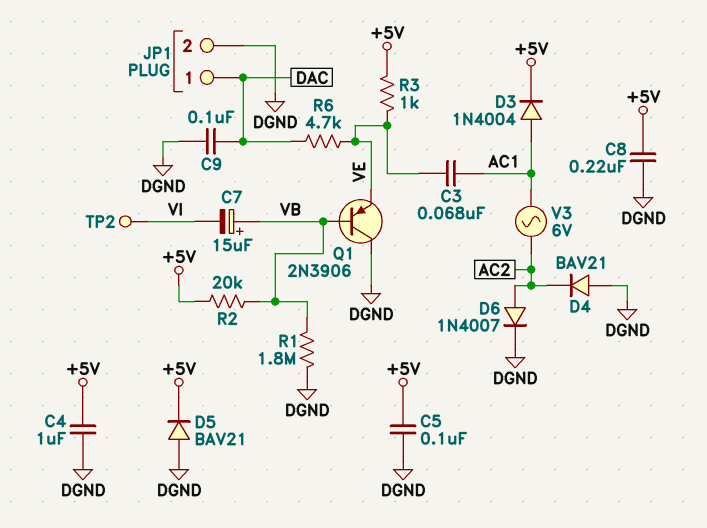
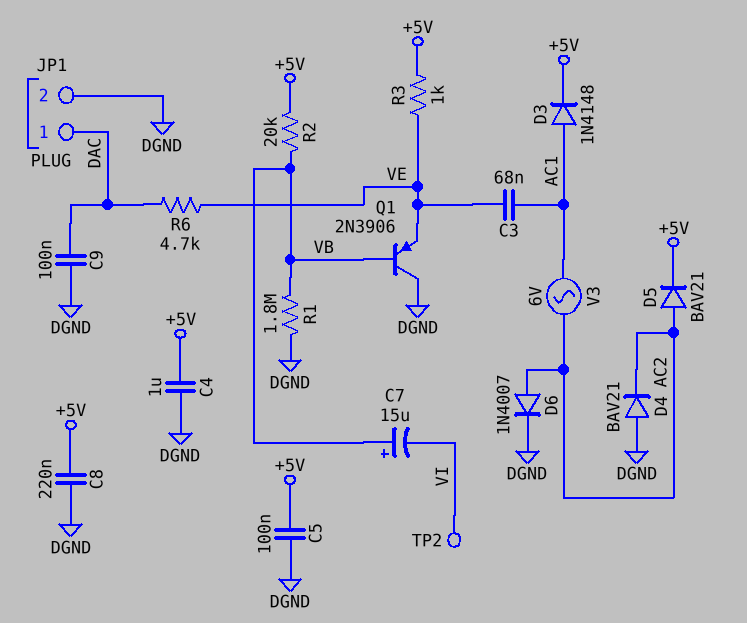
D3: diode 1N4004 (A AC1, K +5V) -> diode 1N4148 (A AC1, K +5V)
D5: diode BAV21 (A DGND, K +5V) -> diode BAV21 (A AC2, K +5V)

